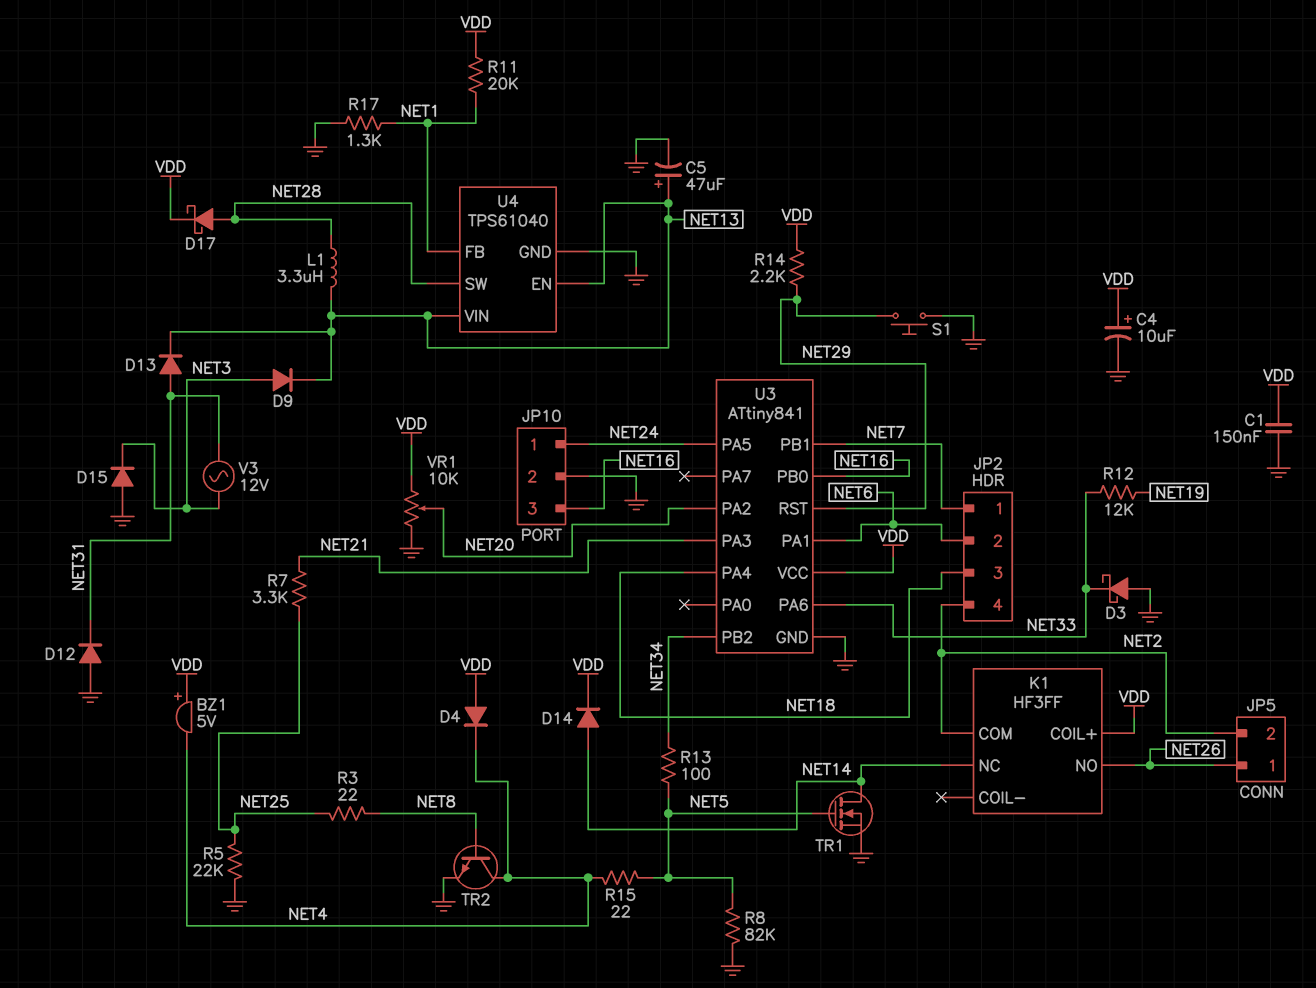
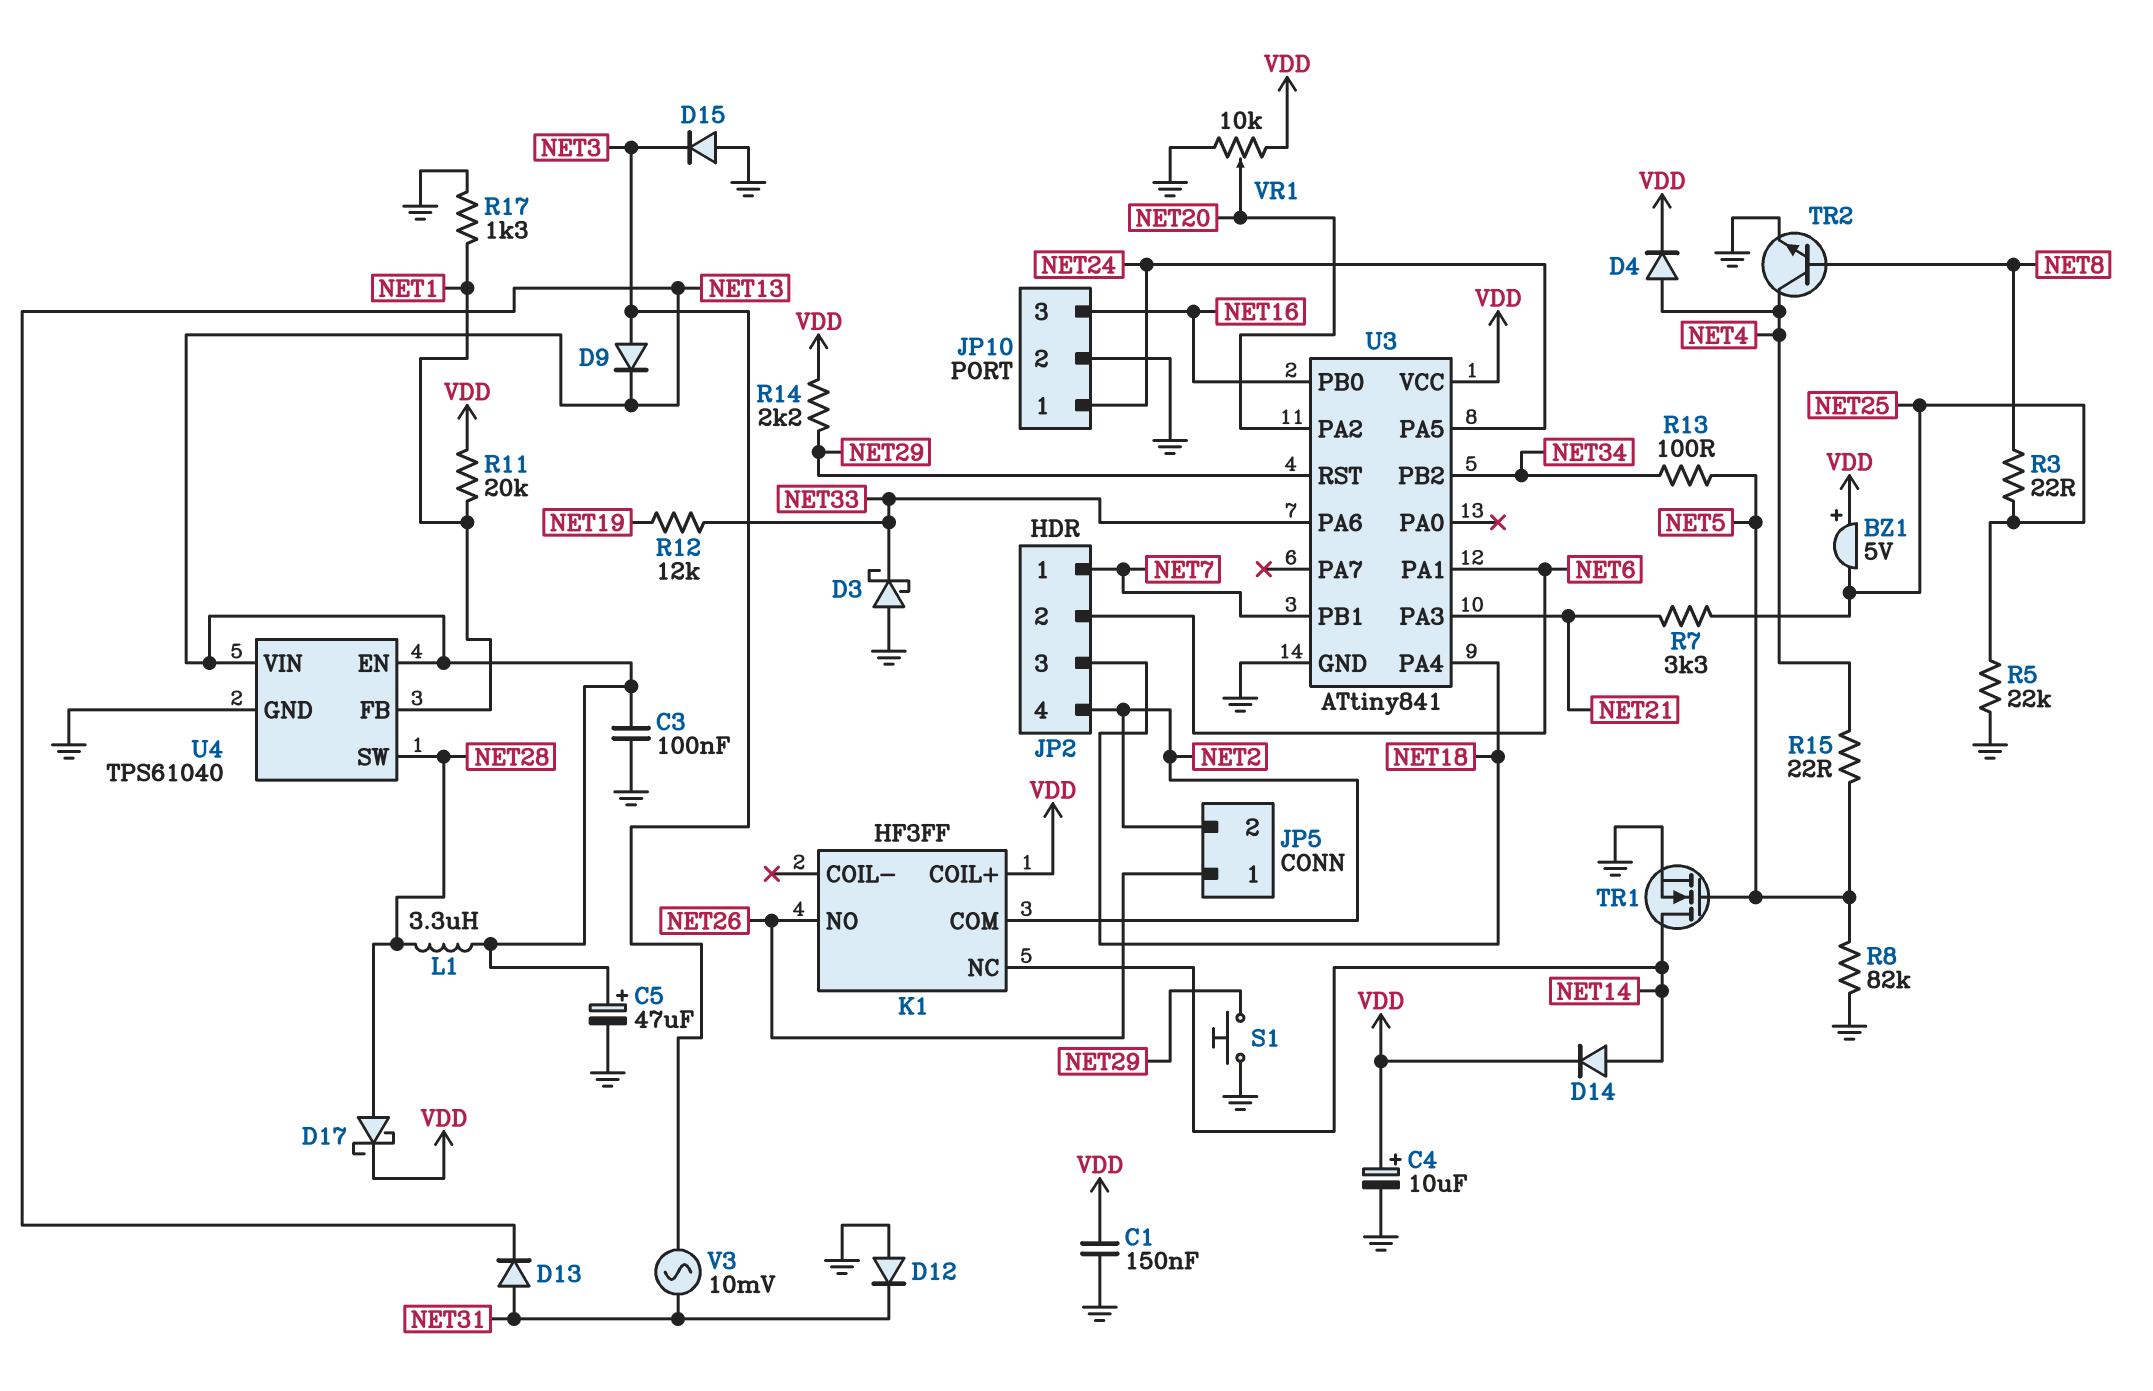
BZ1: buzzer 5V (plus VDD, minus NET4) -> buzzer 5V (plus VDD, minus NET25)
C3: none -> 100nF (GND, NET13)
D4: diode (A VDD, K NET4) -> diode (A NET4, K VDD)
V3: AC 12V (NET3, NET31) -> AC 10mV (NET3, NET31)

